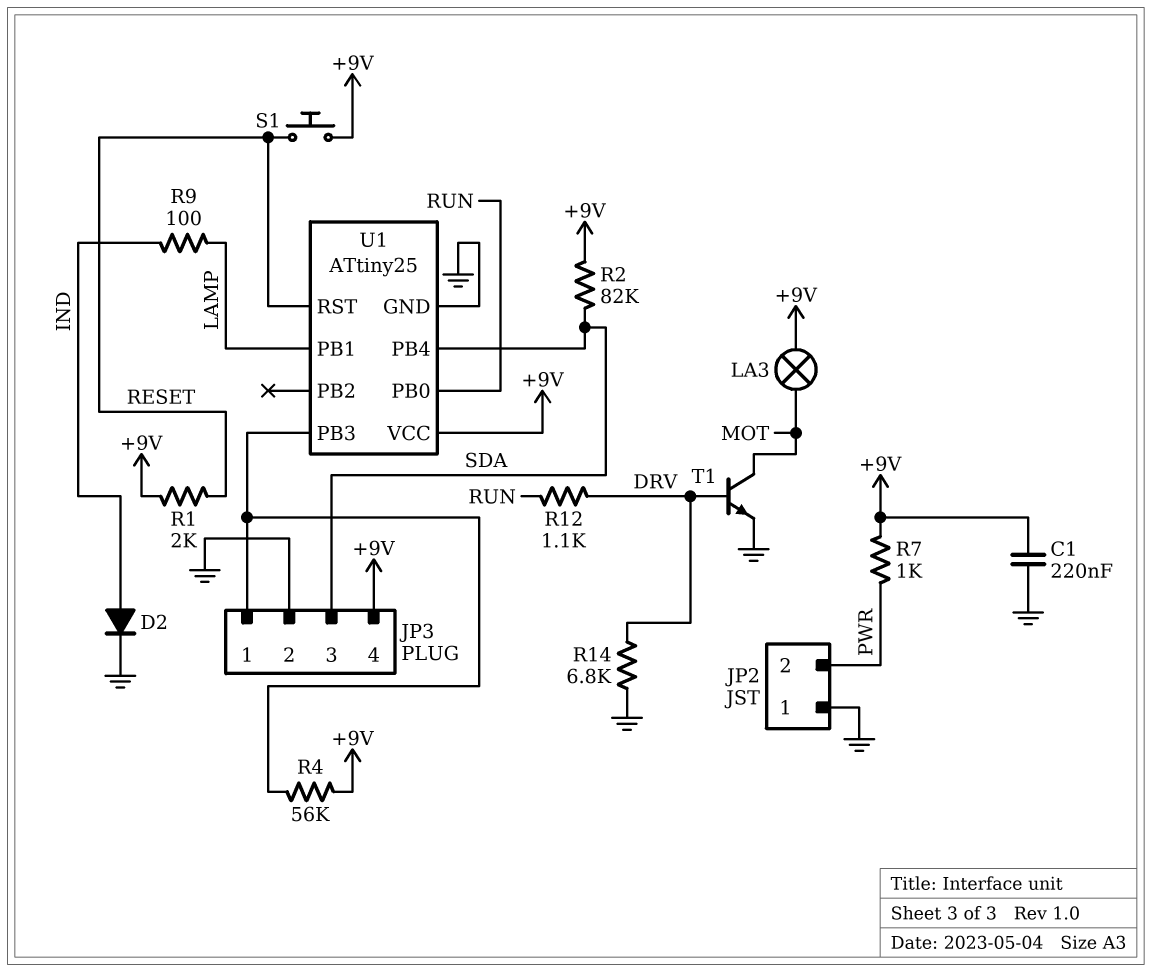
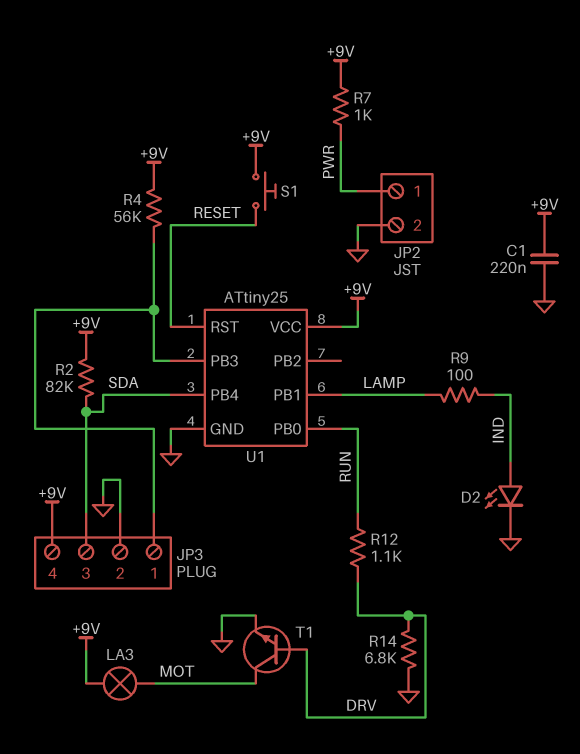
D2: diode (A IND, K GND) -> LED (A IND, K GND)
JP2 pin 1: GND -> PWR
JP2 pin 2: PWR -> GND
R1: 2k (+9V, RESET) -> none

